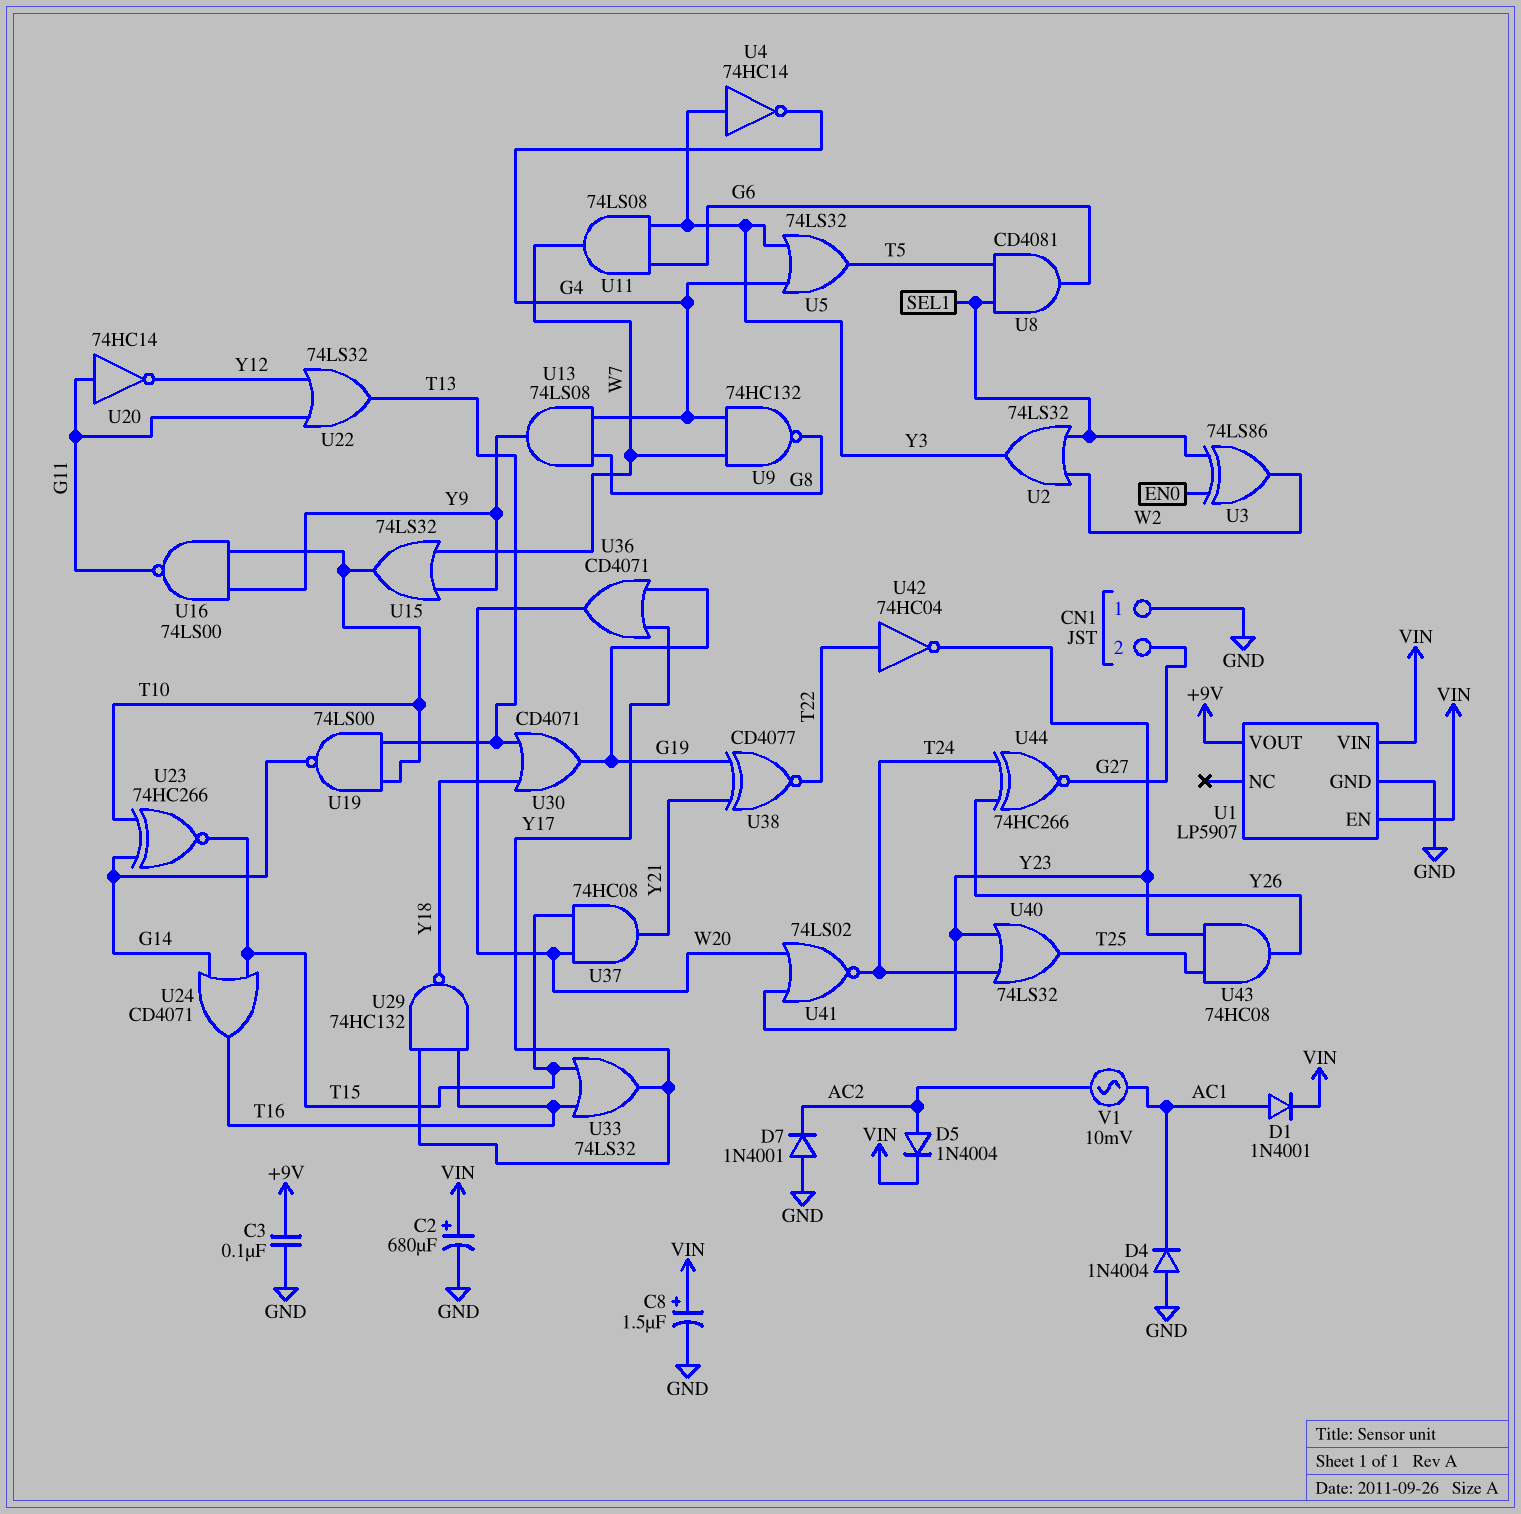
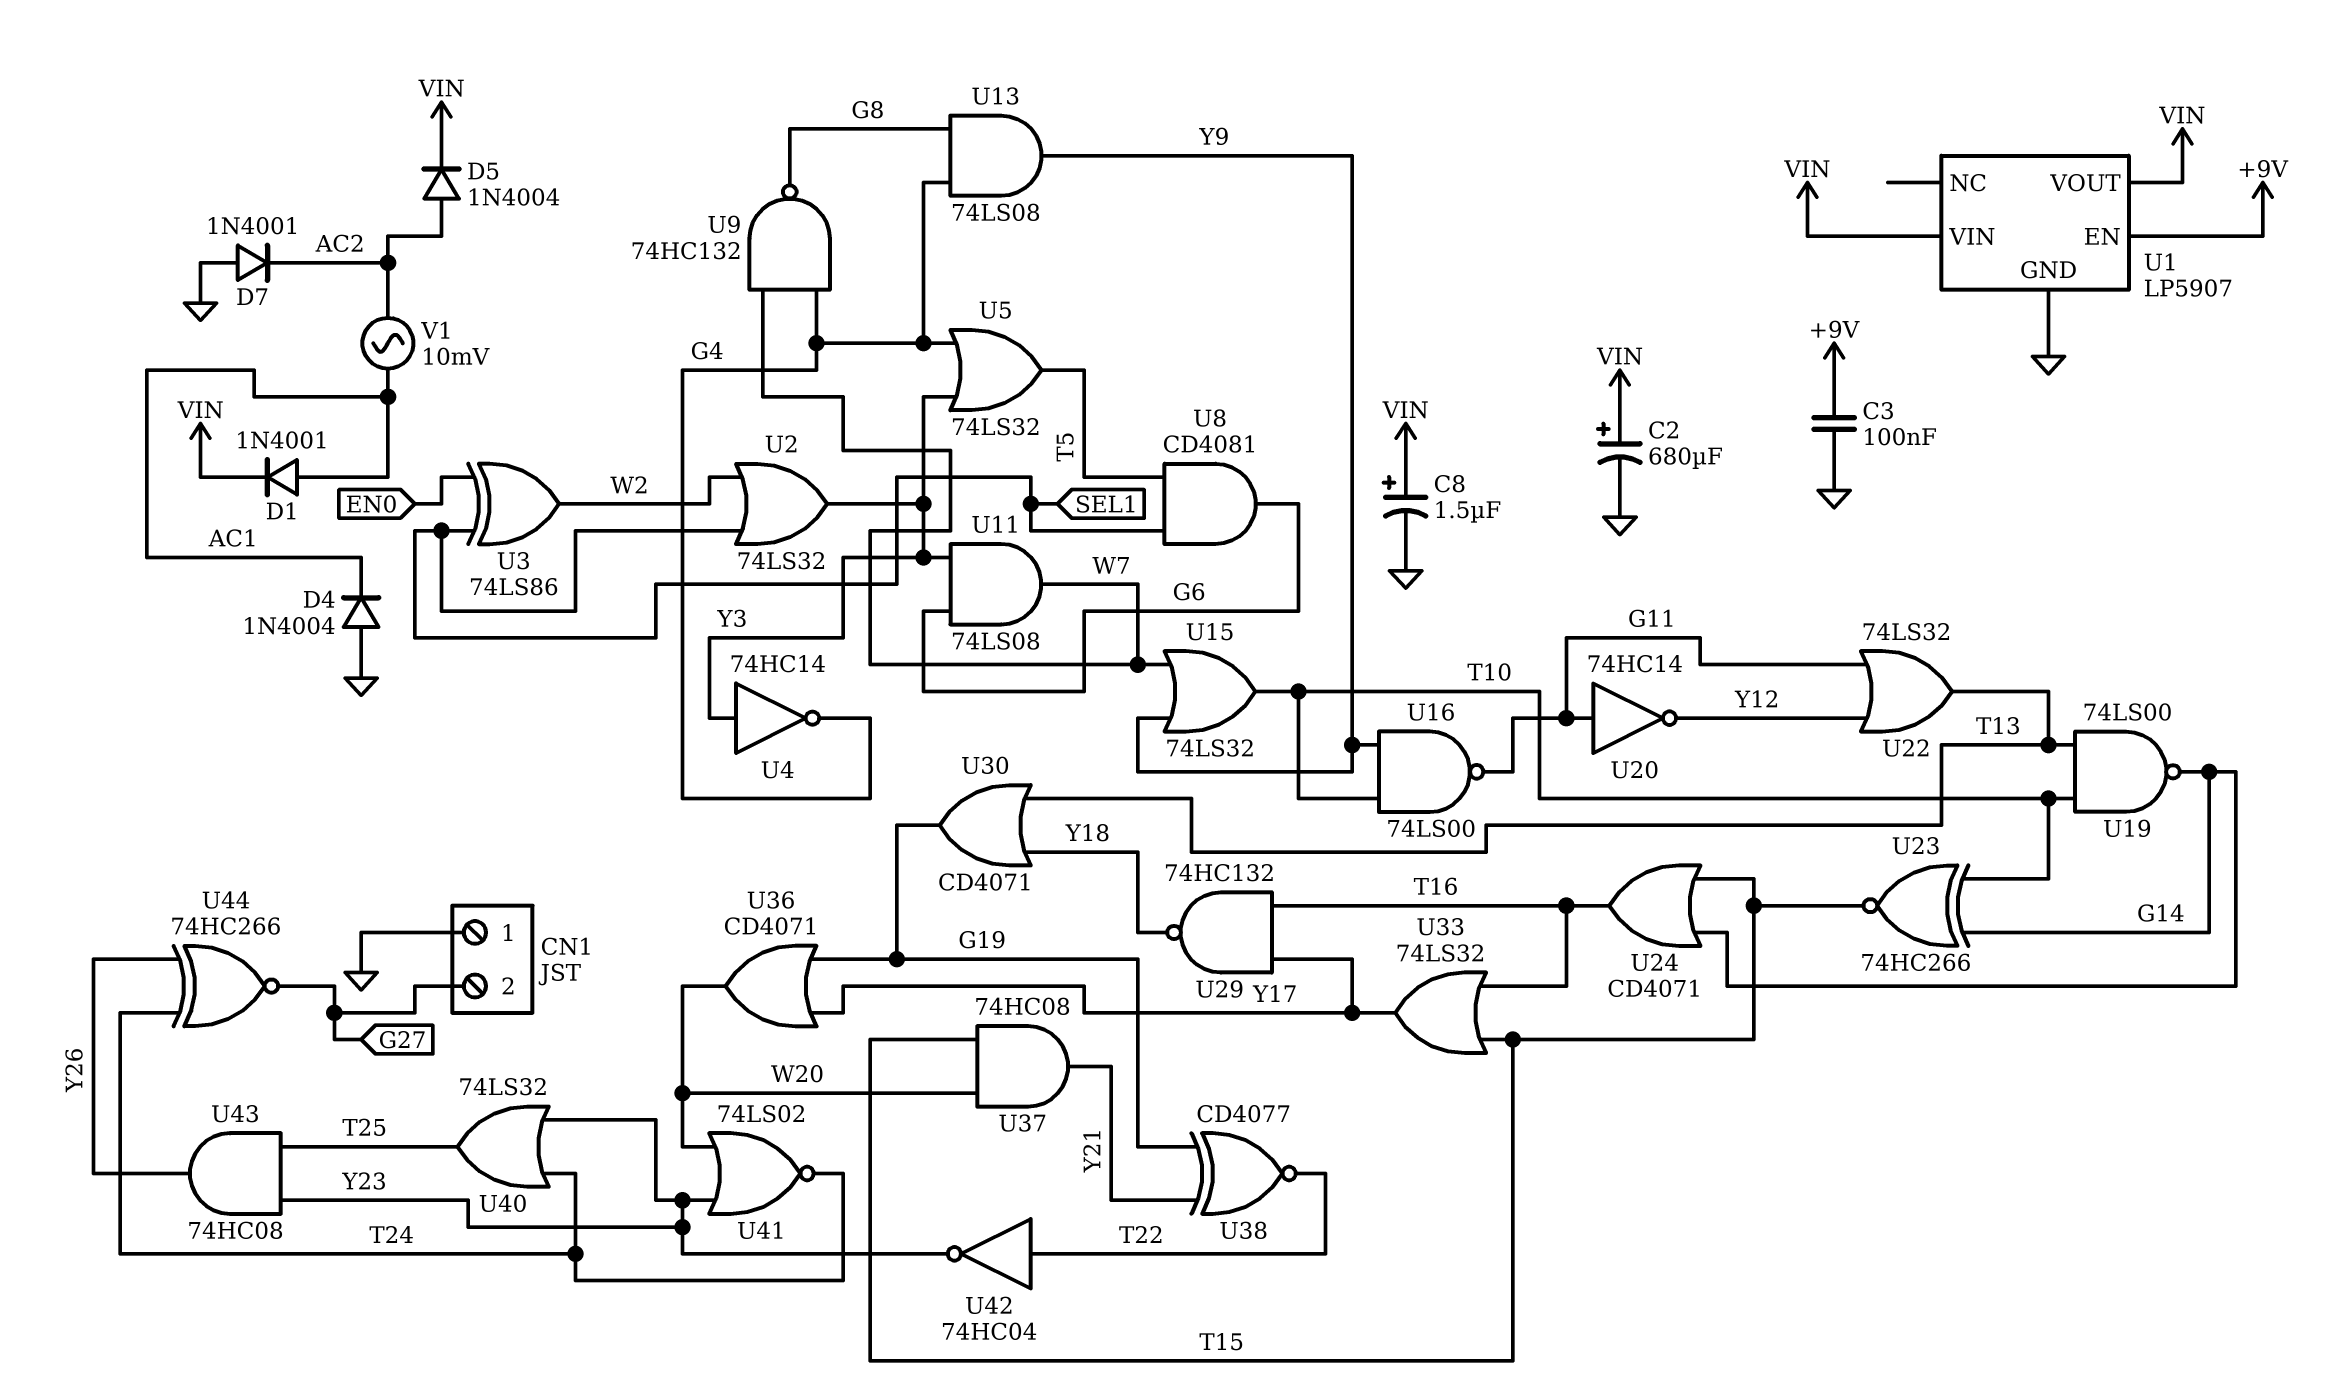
U1 pin EN: VIN -> +9V
U1 pin VOUT: +9V -> VIN

